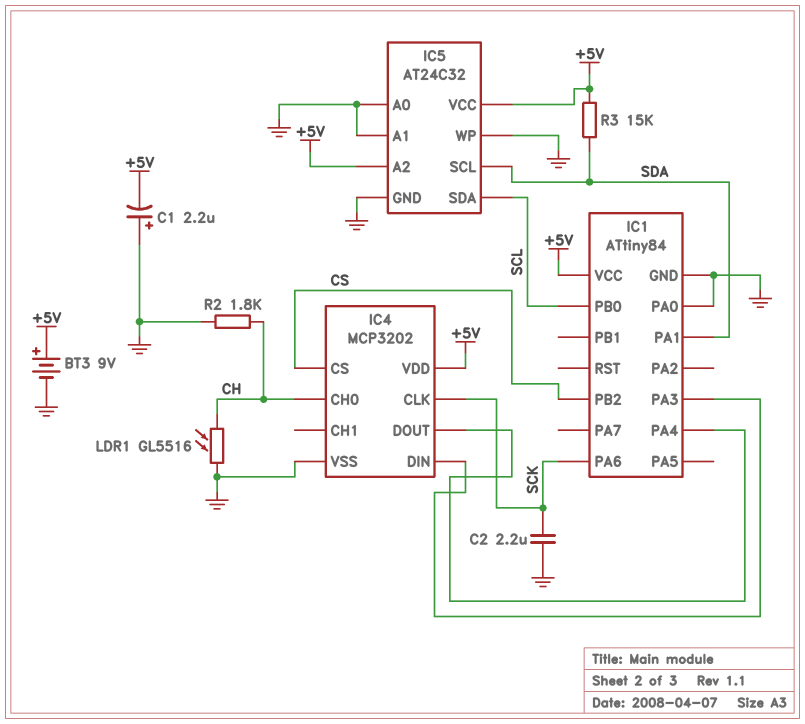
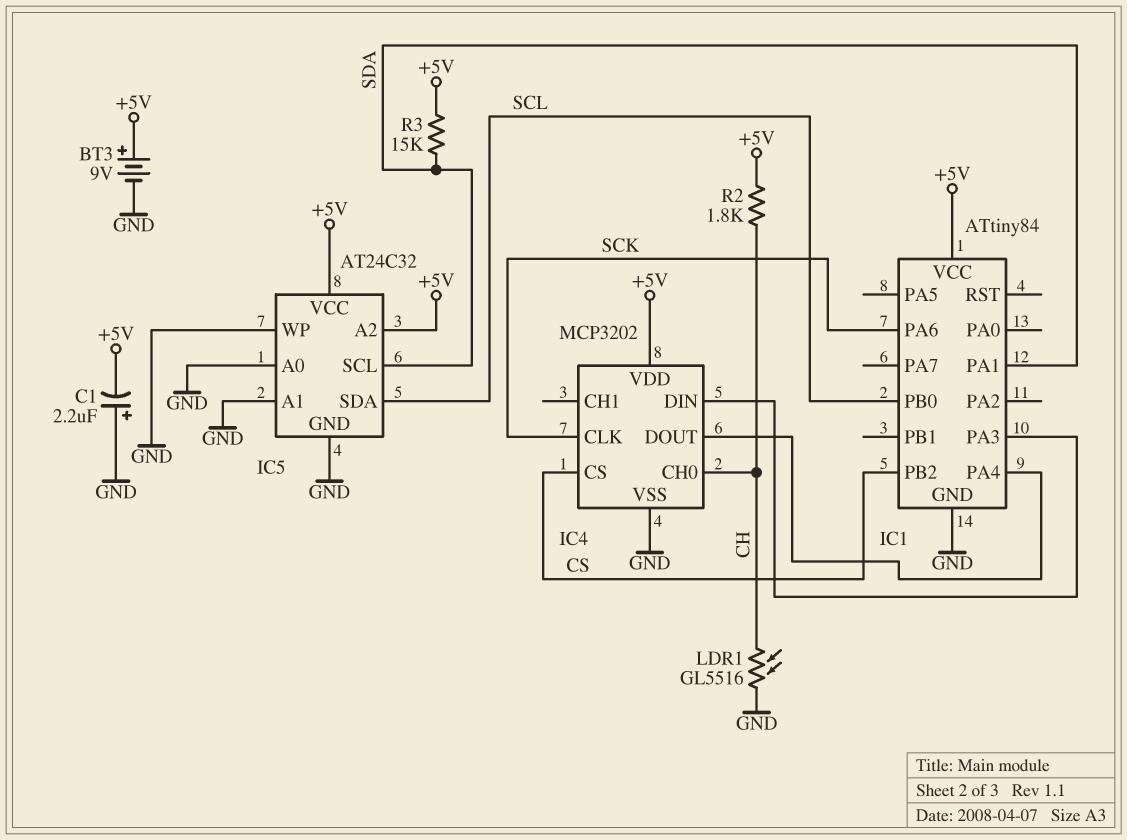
C2: 2.2uF (GND, SCK) -> none
IC1 pin PA0: GND -> none
R2: 1.8k (CH, GND) -> 1.8k (+5V, CH)

